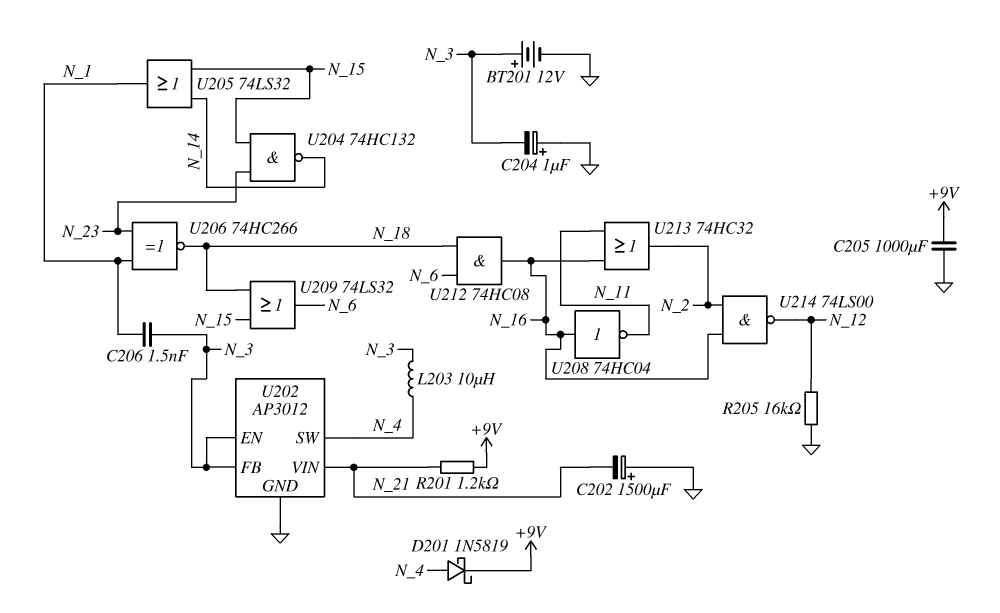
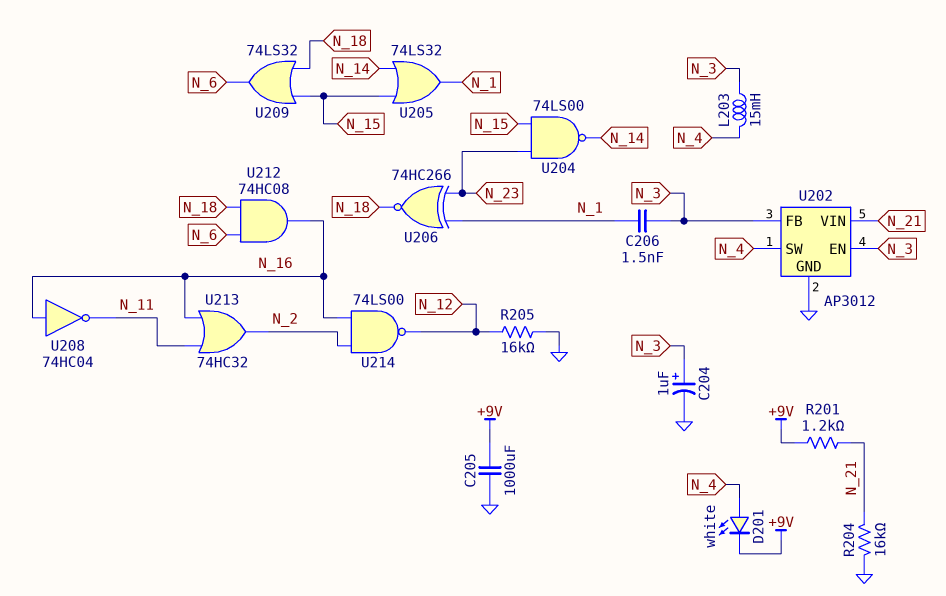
BT201: 12V (plus N_3, minus GND) -> none
C202: 1500uF (plus GND, minus N_21) -> none
C204: 1uF (plus GND, minus N_3) -> 1uF (plus N_3, minus GND)
D201: schottky 1N5819 (A N_4, K +9V) -> LED white (A N_4, K +9V)
L203: 10uH (N_3, N_4) -> 15mH (N_3, N_4)
R204: none -> 16k (GND, N_21)
U204: NAND 74HC132 (in N_15, in N_23, out N_14) -> NAND 74LS00 (in N_15, in N_23, out N_14)

